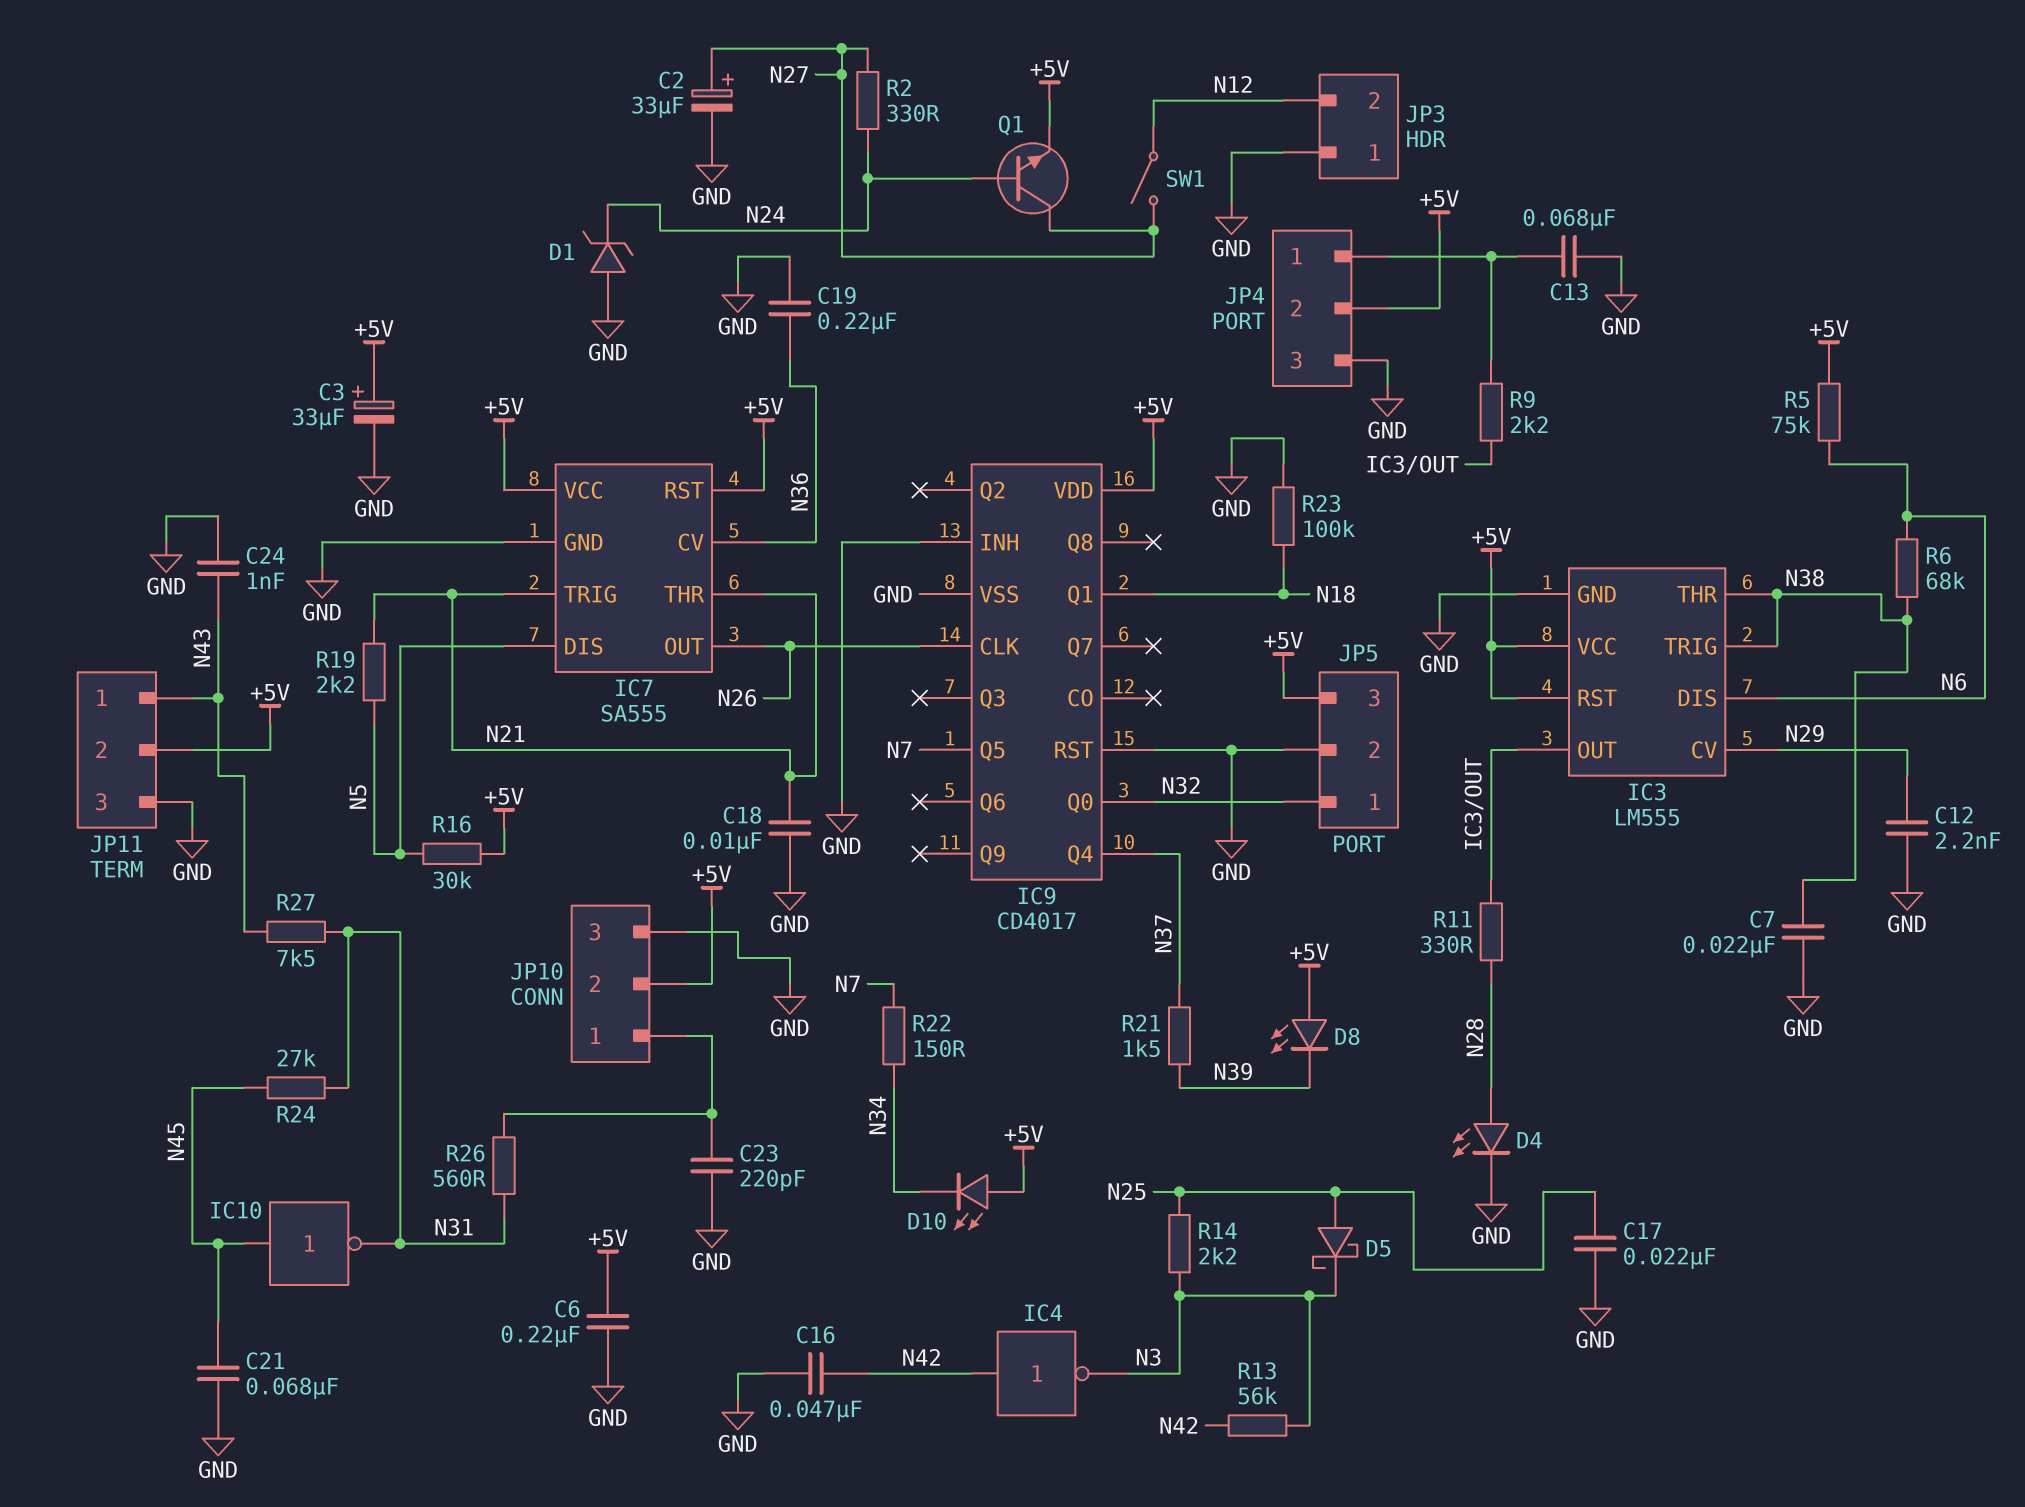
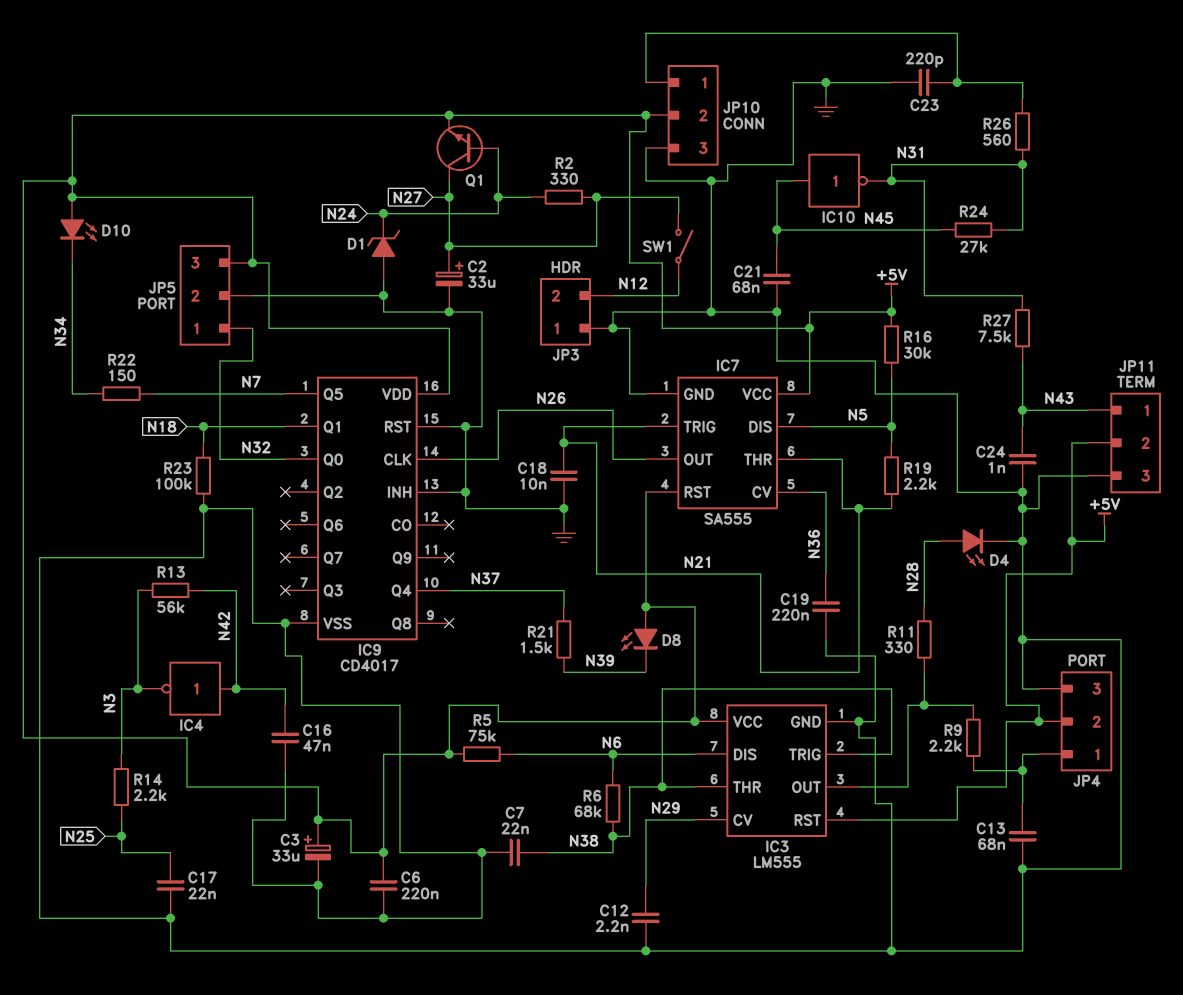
D5: schottky (A N25, K N3) -> none

